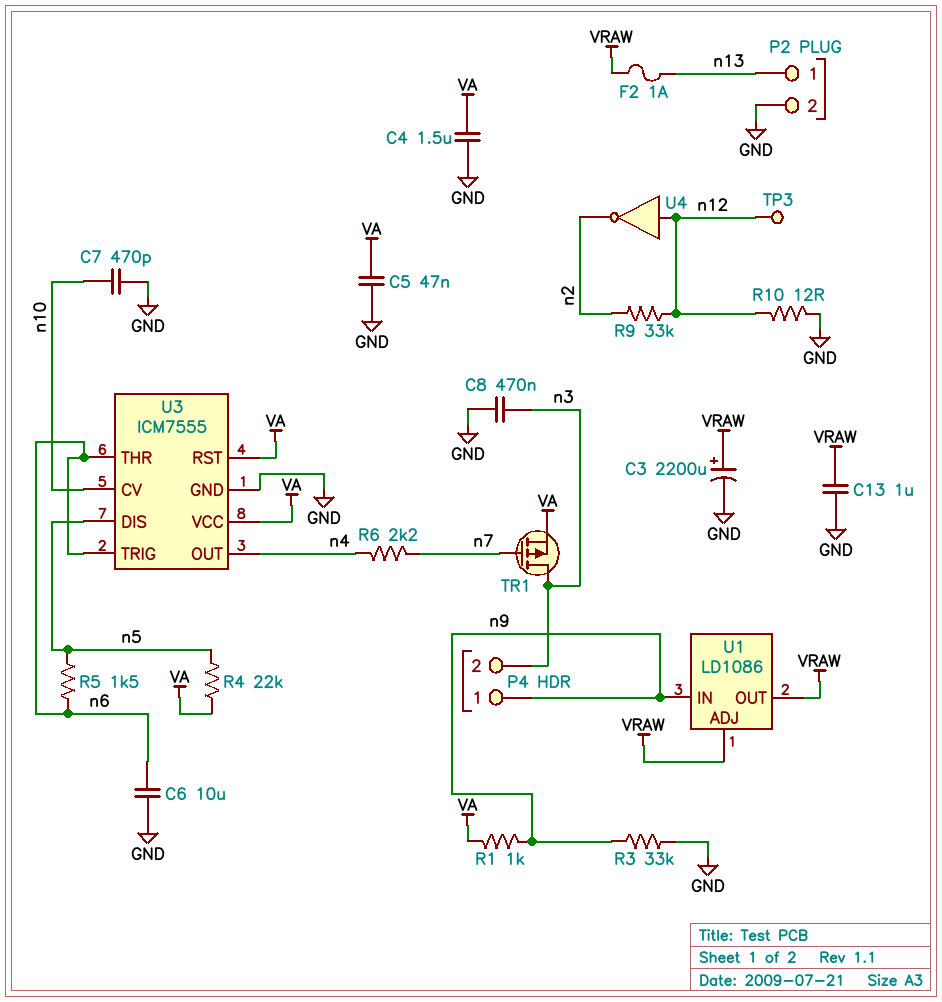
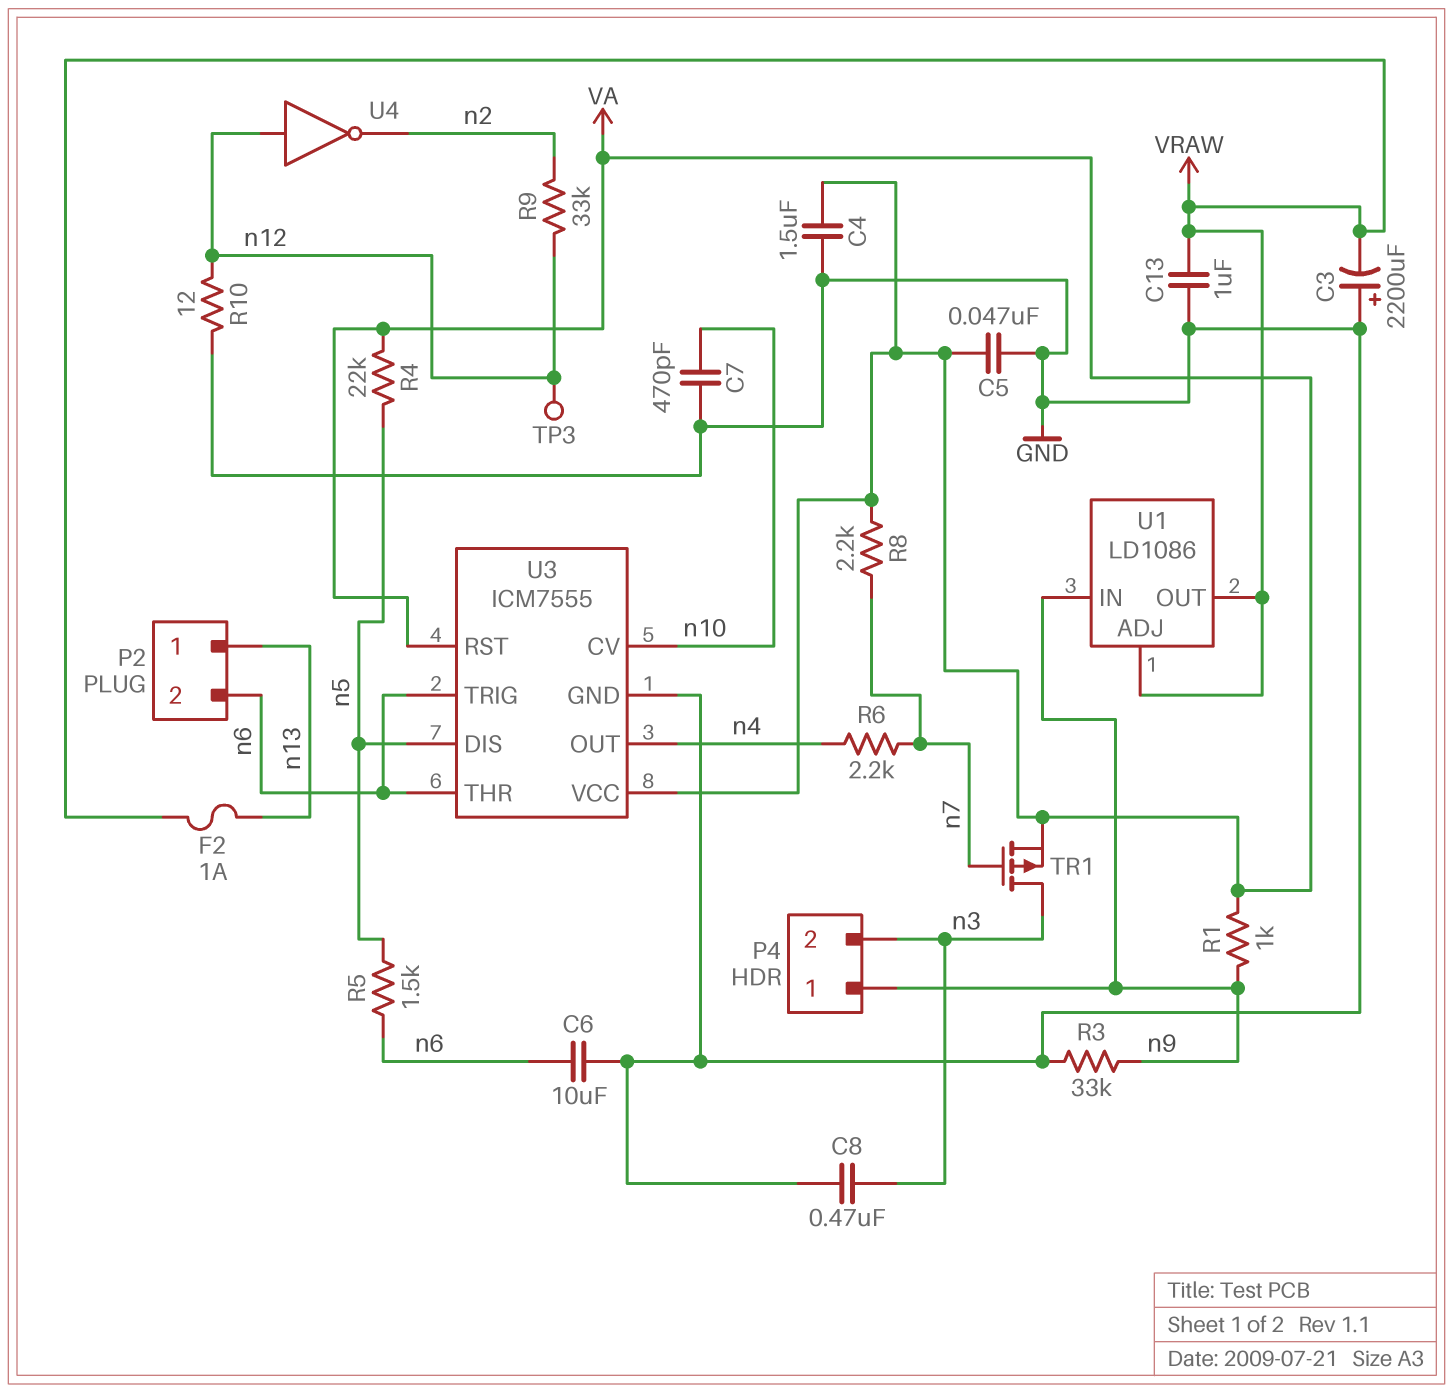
C3: 2200uF (plus VRAW, minus GND) -> 2200uF (plus GND, minus VRAW)
P2 pin 2: GND -> n6
R8: none -> 2.2k (VA, n7)

